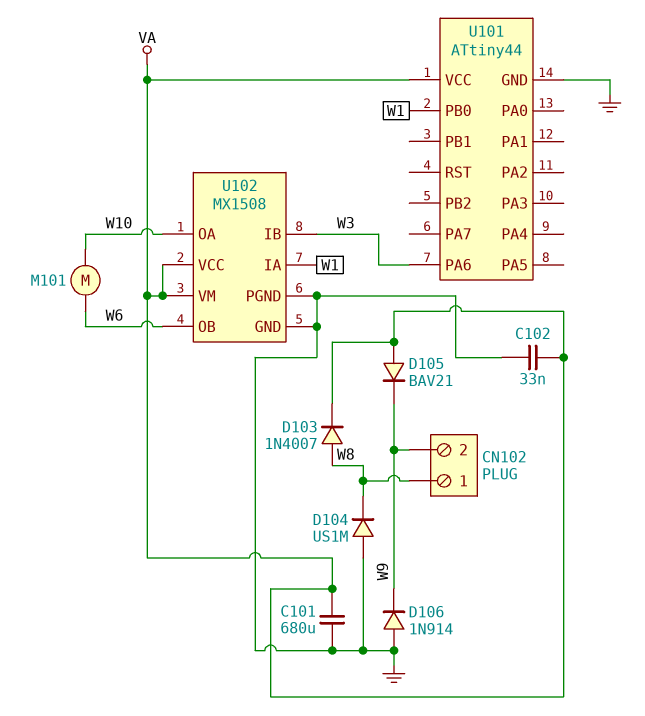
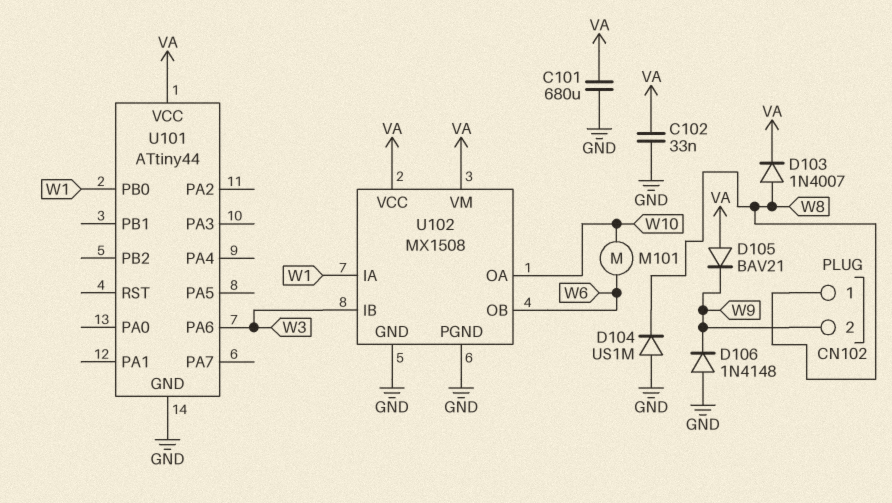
D106: diode 1N914 (A GND, K W9) -> diode 1N4148 (A GND, K W9)

